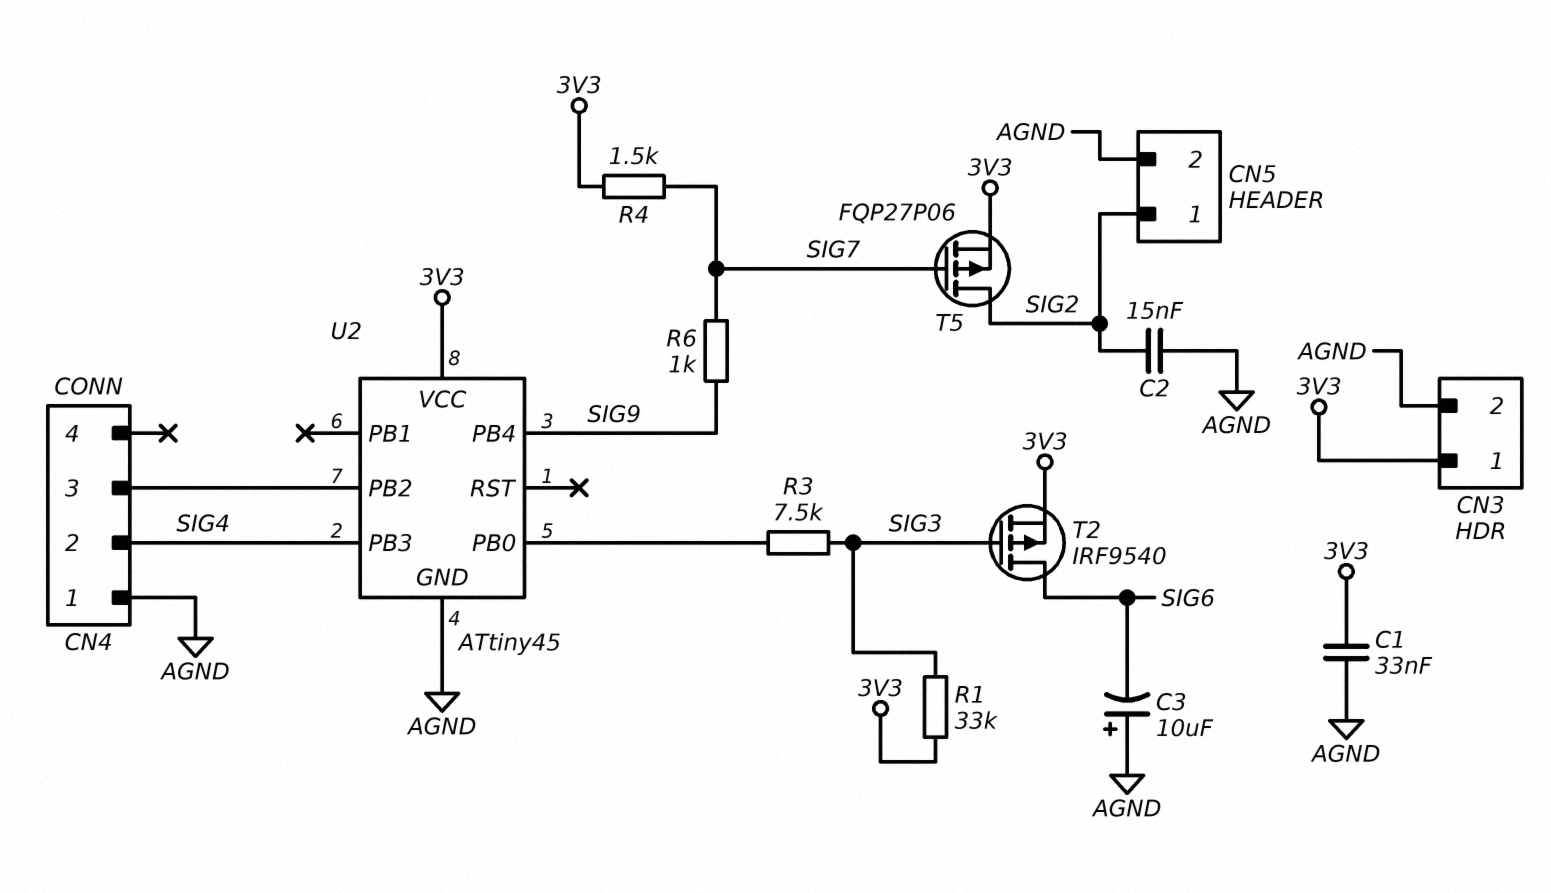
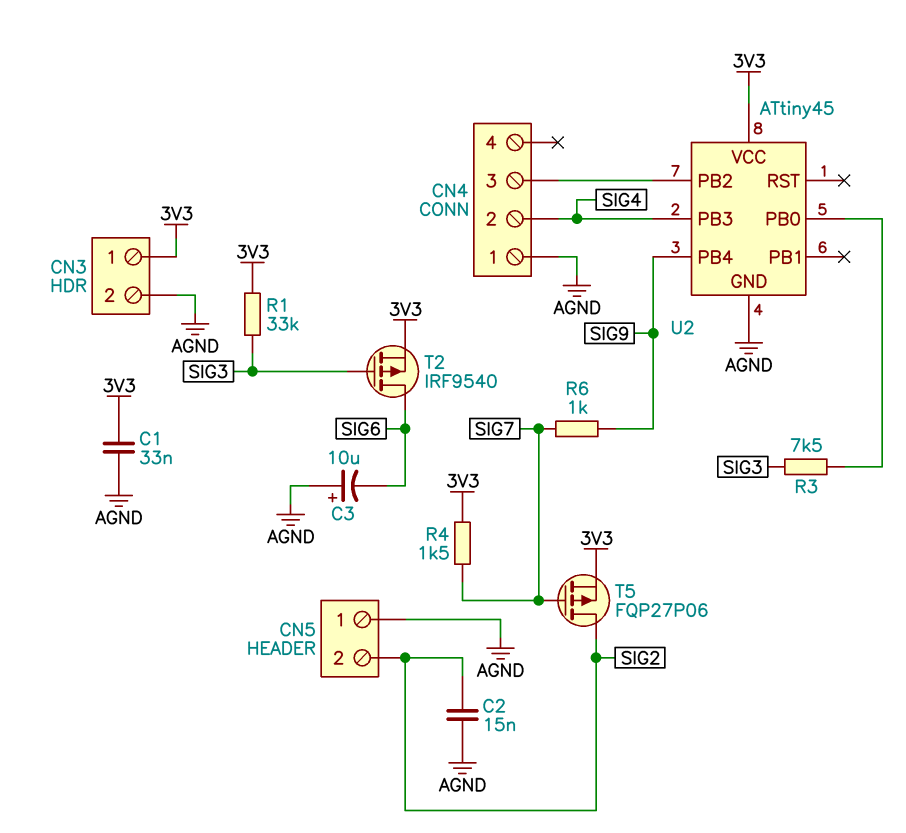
CN5 pin 1: SIG2 -> AGND
CN5 pin 2: AGND -> SIG2

